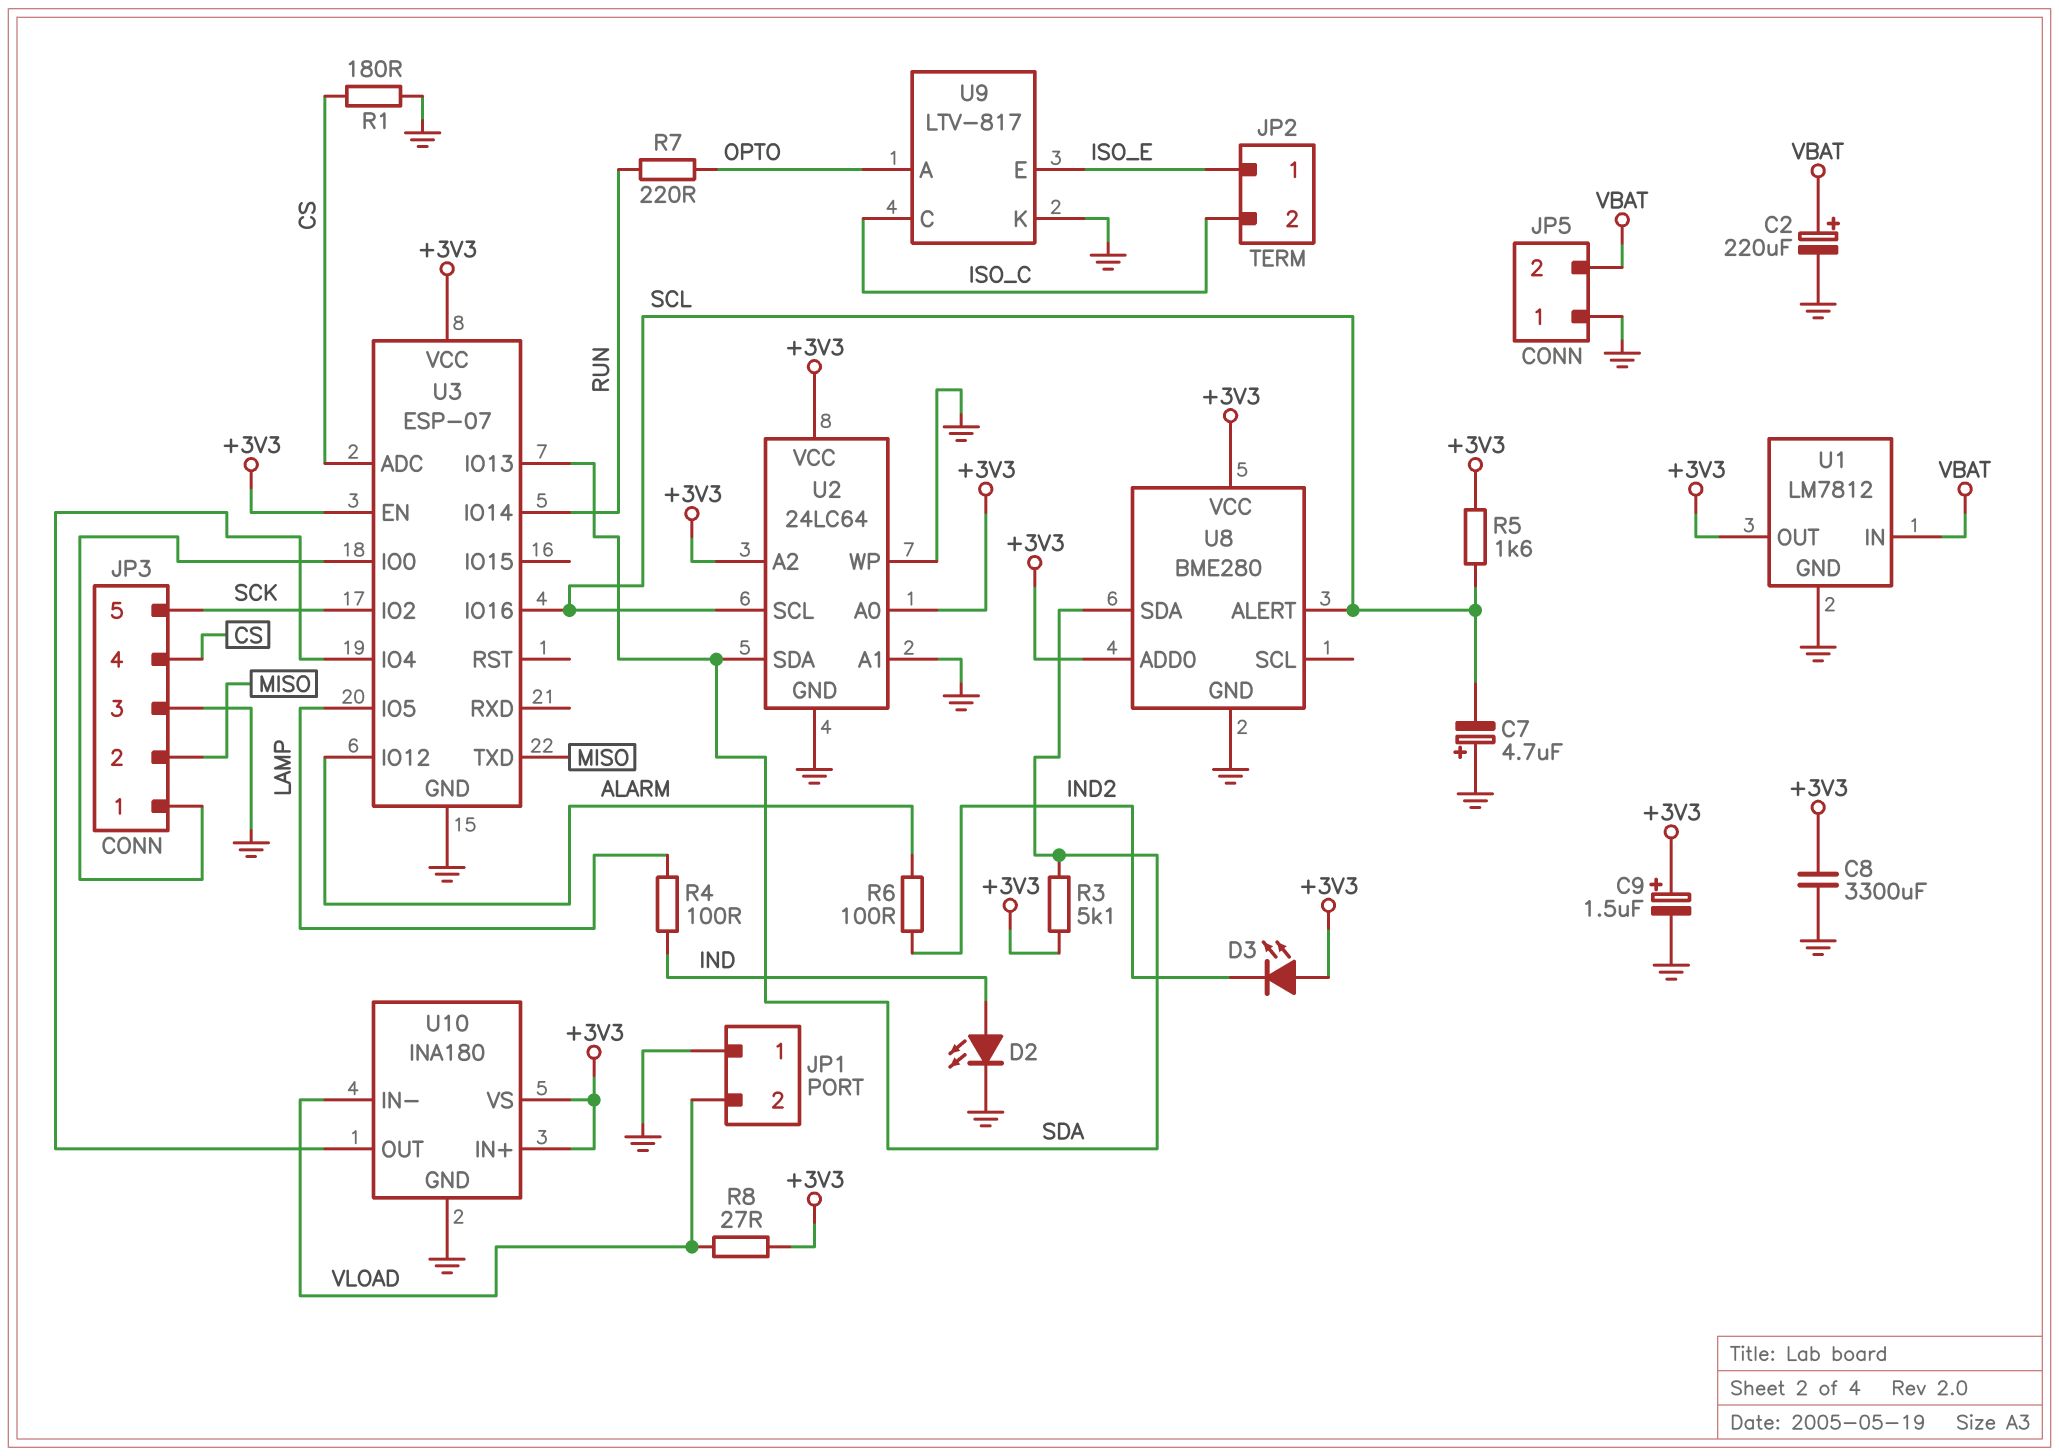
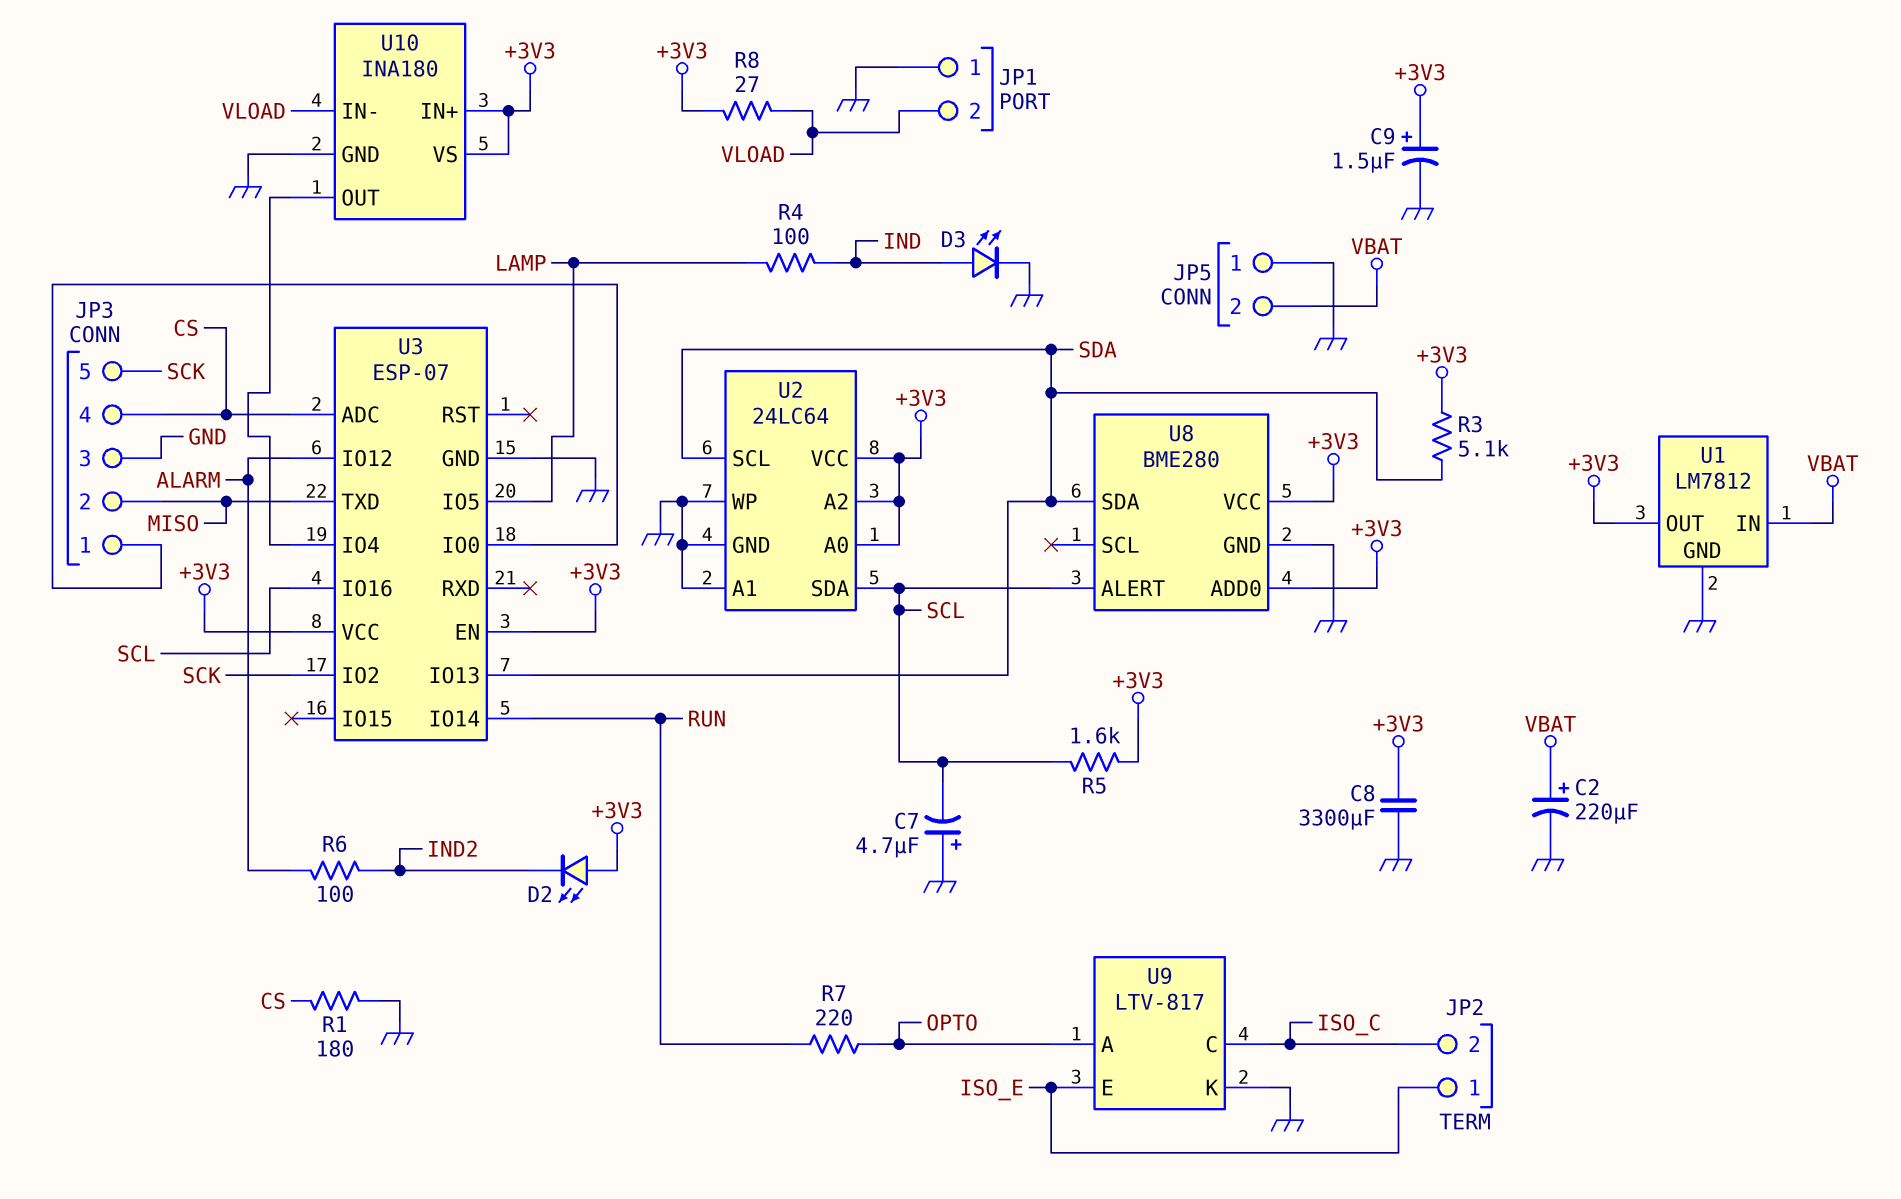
D2: LED (A IND, K GND) -> LED (A +3V3, K IND2)
D3: LED (A +3V3, K IND2) -> LED (A IND, K GND)
U2 pin SCL: SCL -> SDA
U2 pin SDA: SDA -> SCL

